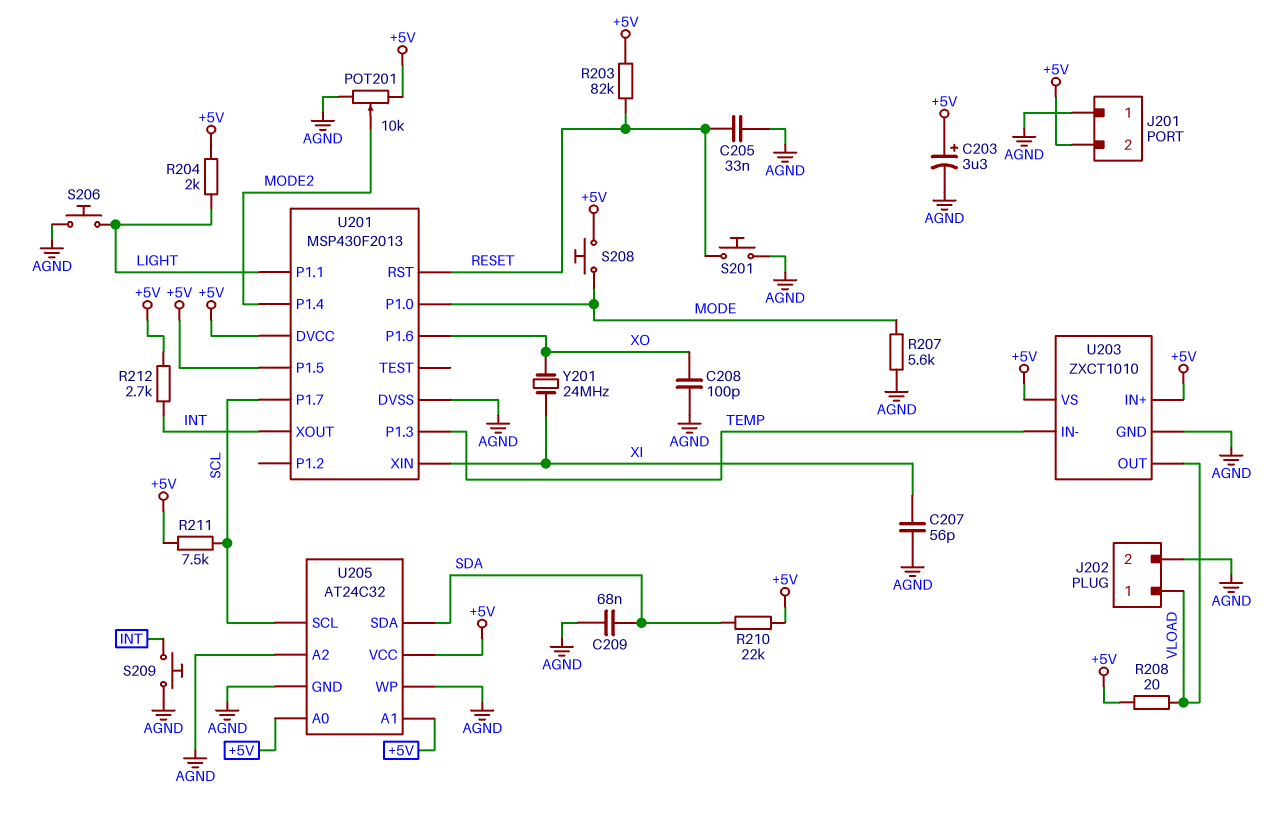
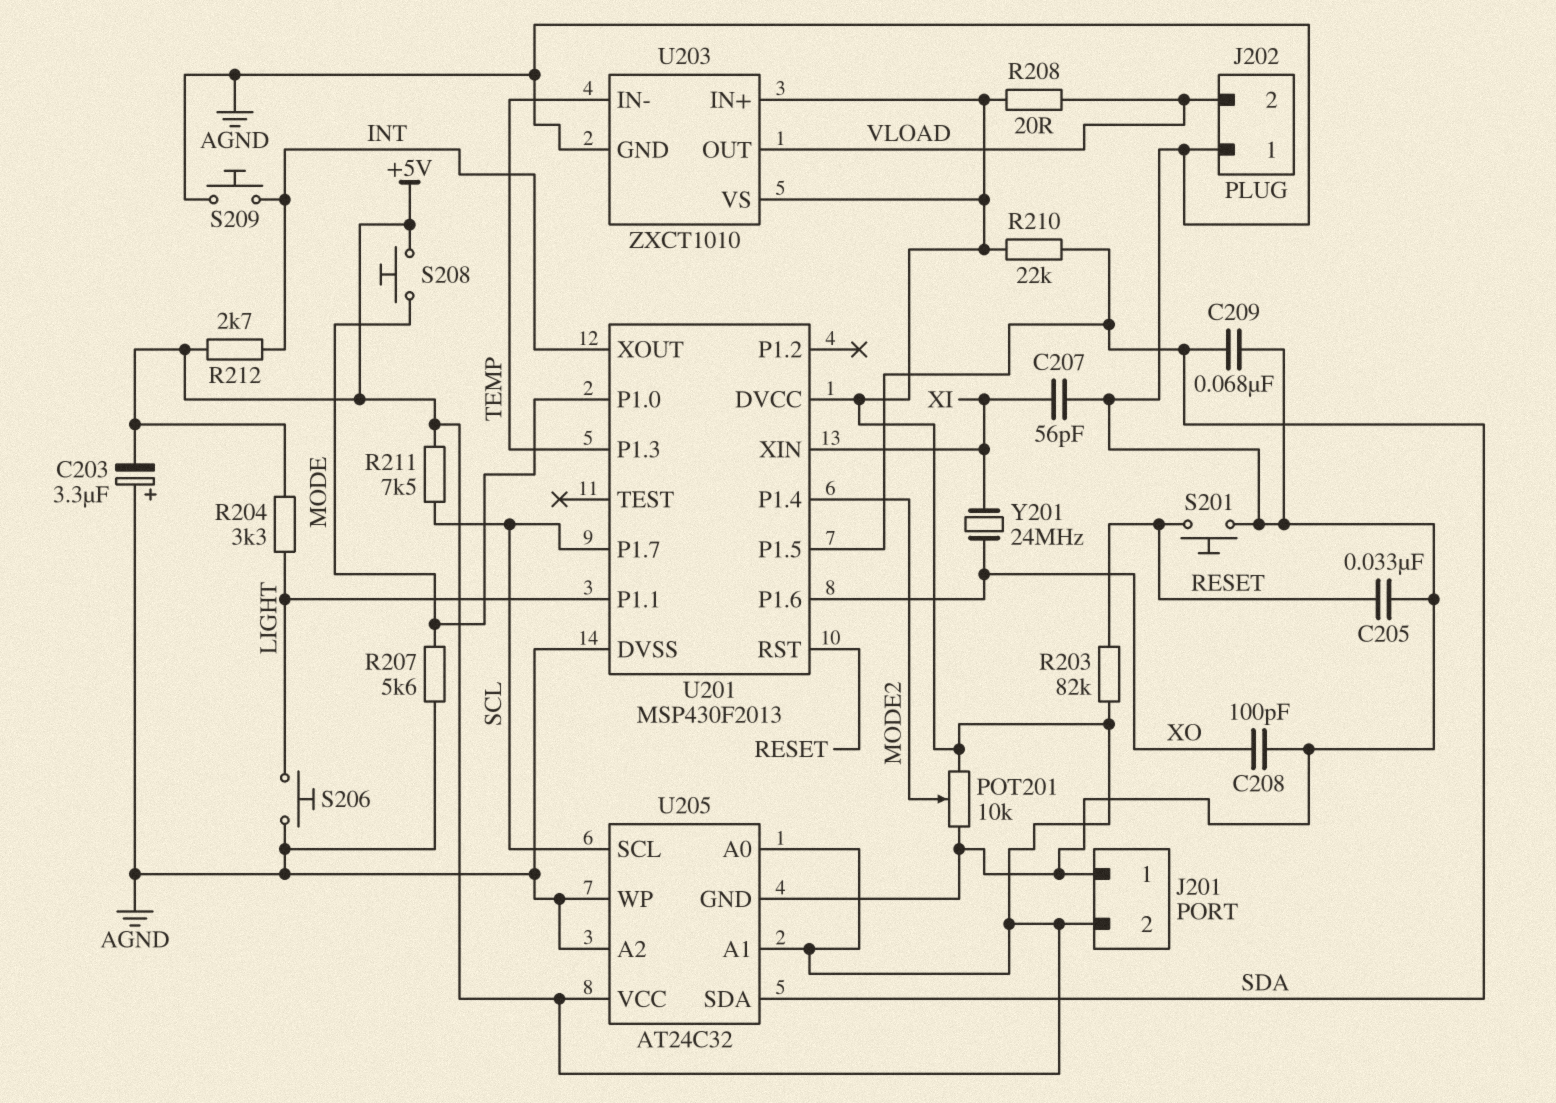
C203: 3.3uF (plus +5V, minus AGND) -> 3.3uF (plus AGND, minus +5V)
J202 pin 1: VLOAD -> AGND
J202 pin 2: AGND -> VLOAD
R204: 2k (+5V, LIGHT) -> 3.3k (+5V, LIGHT)
U201 pin P1.5: +5V -> SDA

